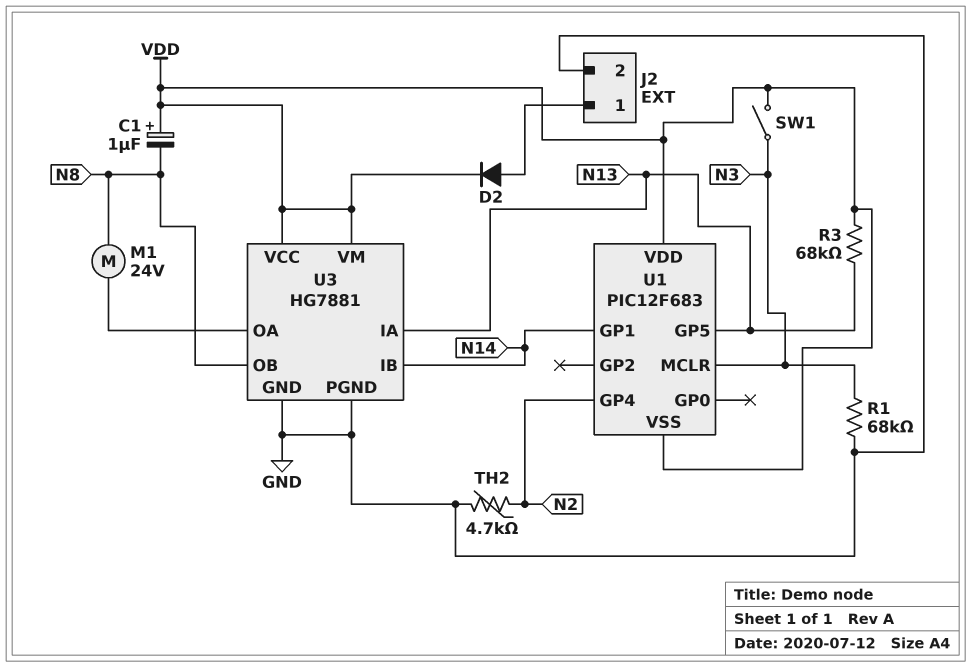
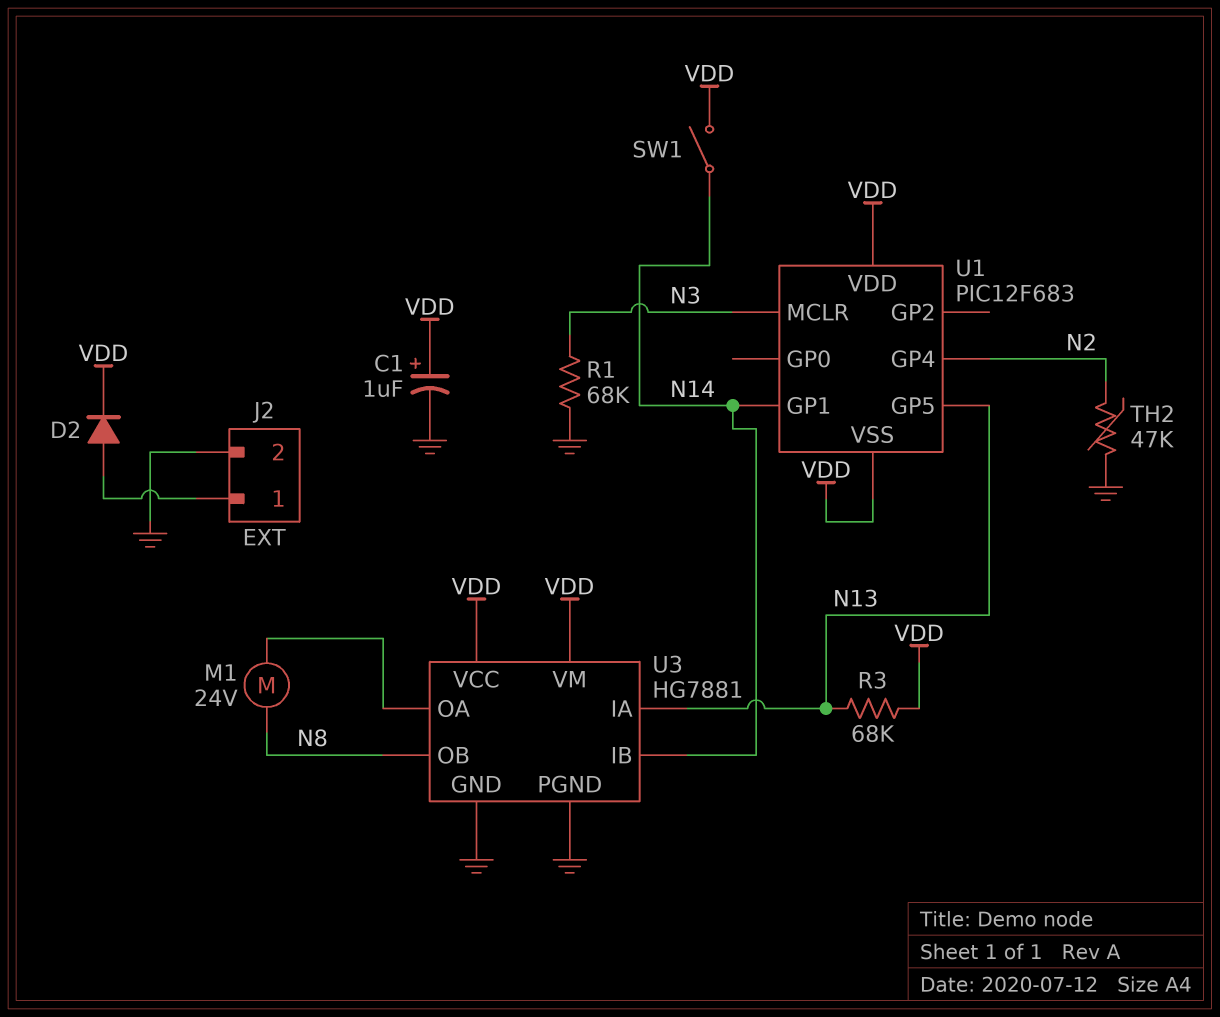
C1: 1uF (plus VDD, minus N8) -> 1uF (plus VDD, minus GND)
SW1: switch (N3, VDD) -> switch (N14, VDD)
TH2: 4.7k (GND, N2) -> 47k (GND, N2)

